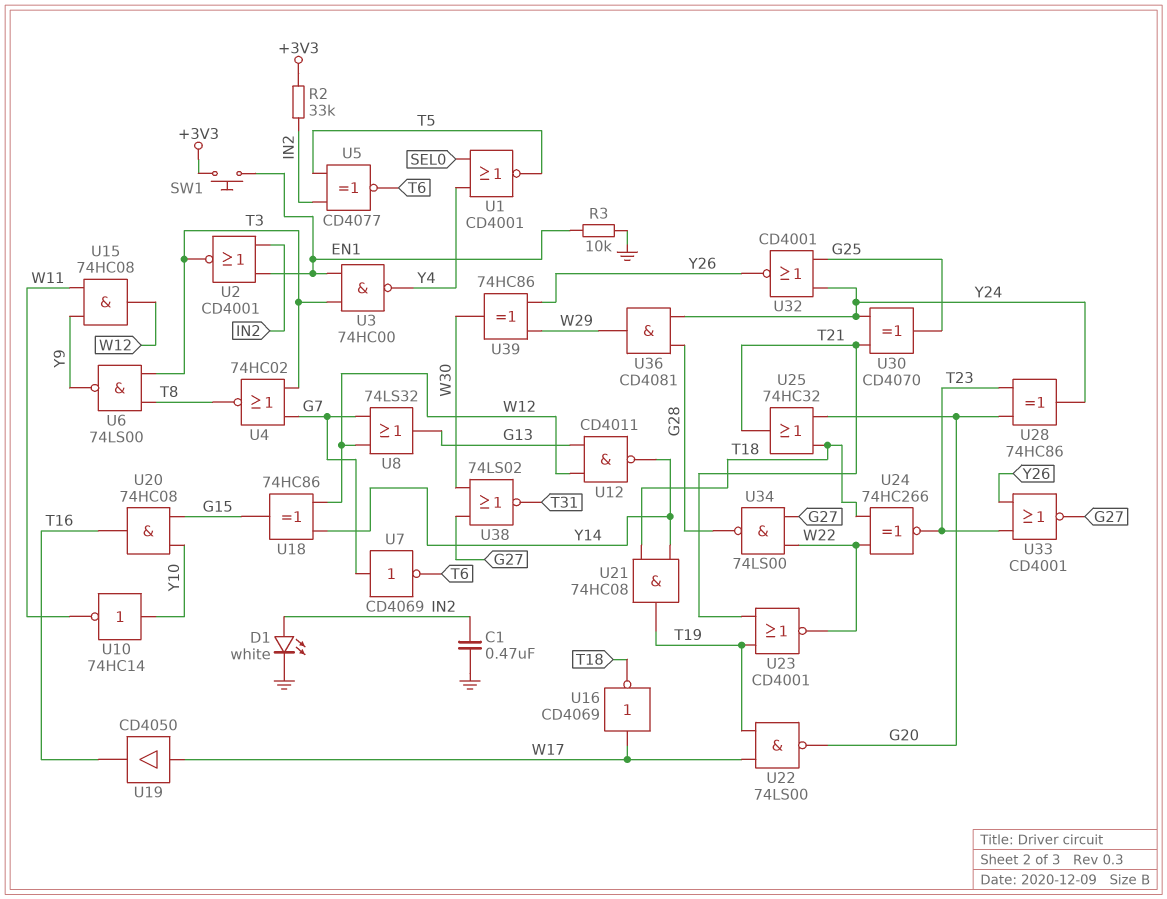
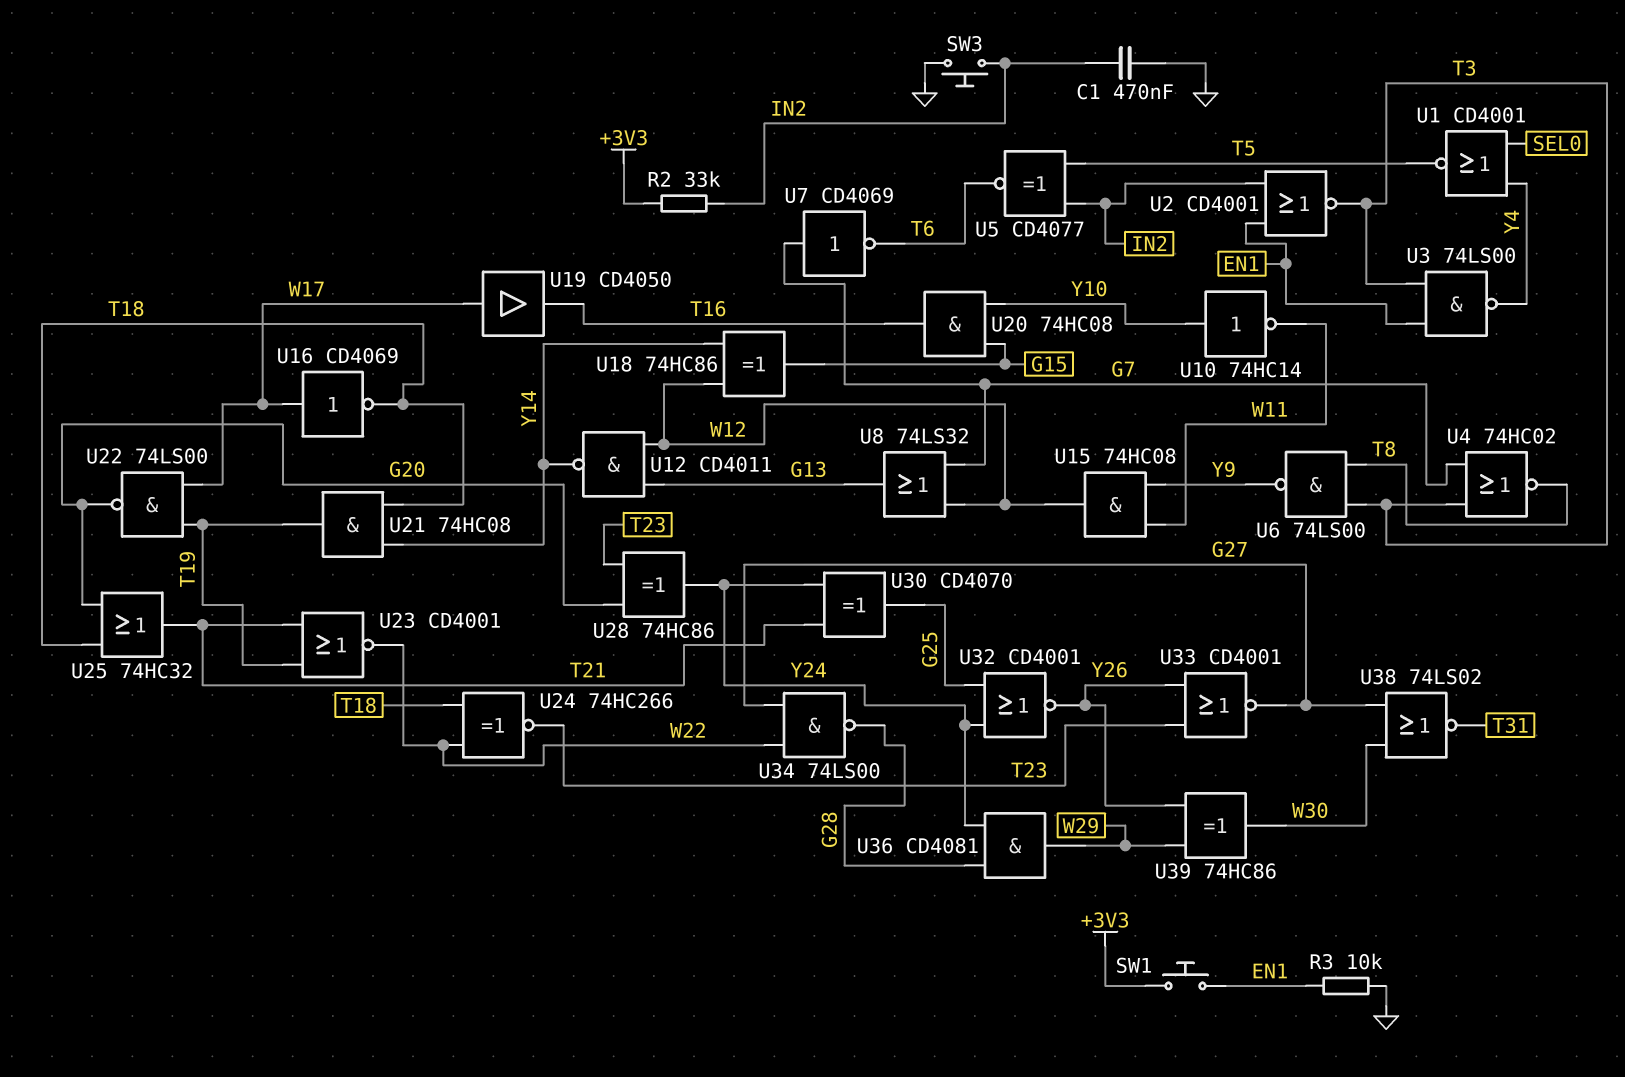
D1: LED white (A IN2, K GND) -> none
SW3: none -> button (GND, IN2)
U3: NAND 74HC00 (in EN1, in T3, out Y4) -> NAND 74LS00 (in EN1, in T3, out Y4)

